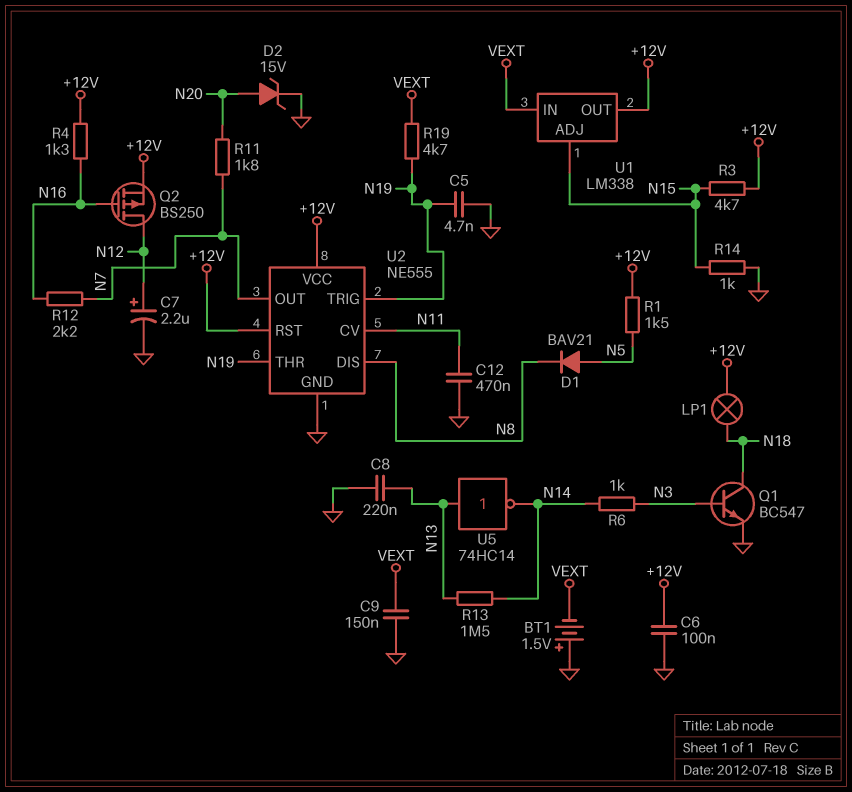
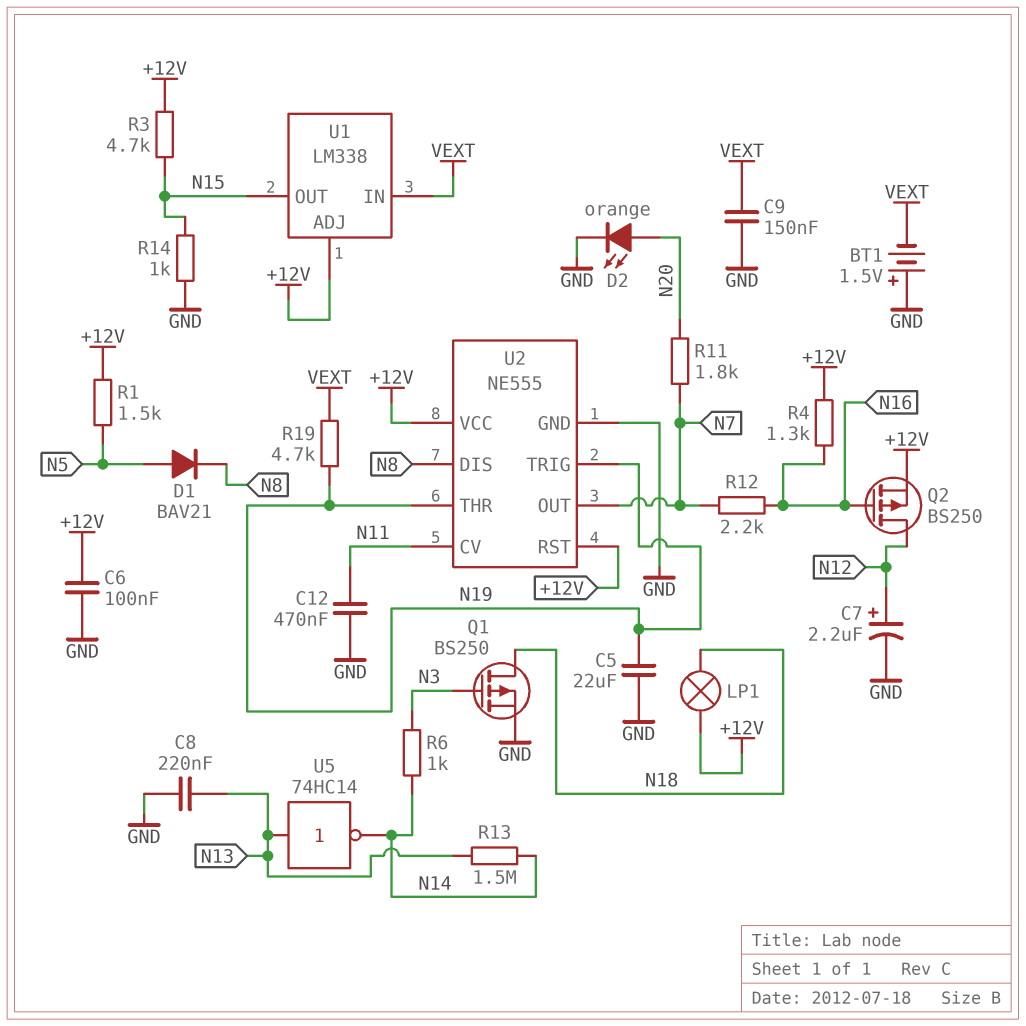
C5: 4.7nF (GND, N19) -> 22uF (GND, N19)
D2: zener 15V (A N20, K GND) -> LED orange (A N20, K GND)
Q1: NPN BC547 (B N3, C N18, E GND) -> PMOS BS250 (G N3, D N18, S GND)
U1 pin ADJ: N15 -> +12V
U1 pin OUT: +12V -> N15

